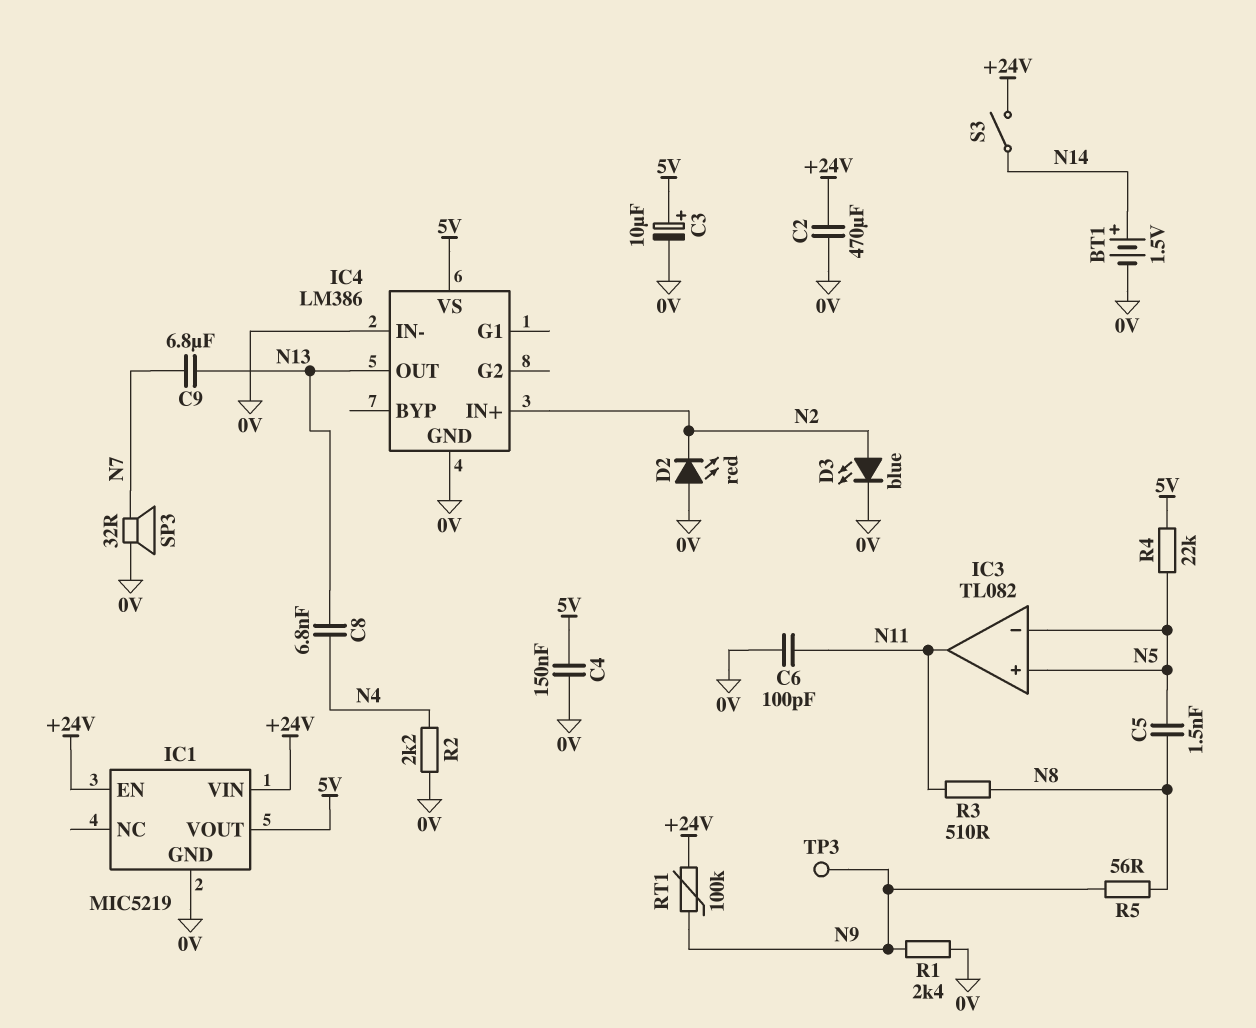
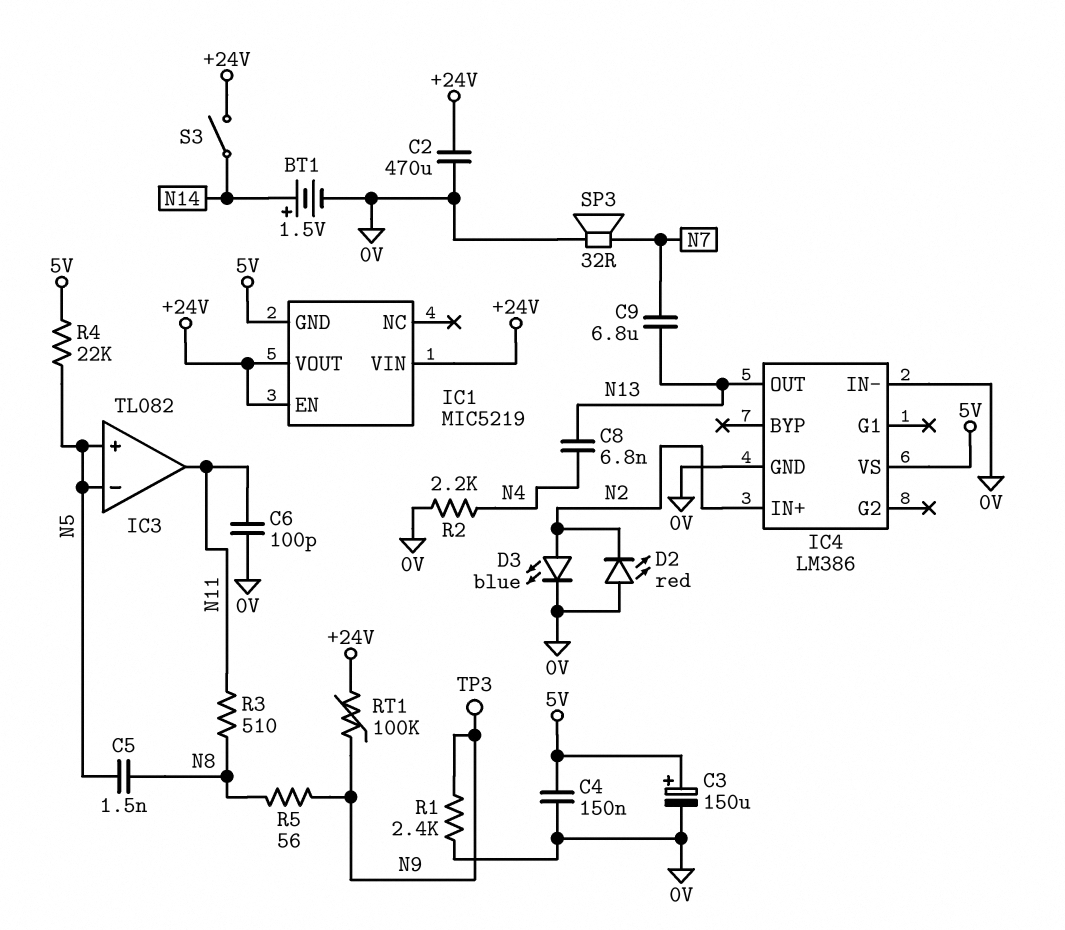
C3: 10uF (plus 5V, minus 0V) -> 150uF (plus 5V, minus 0V)
IC1 pin GND: 0V -> 5V
IC1 pin VOUT: 5V -> +24V

